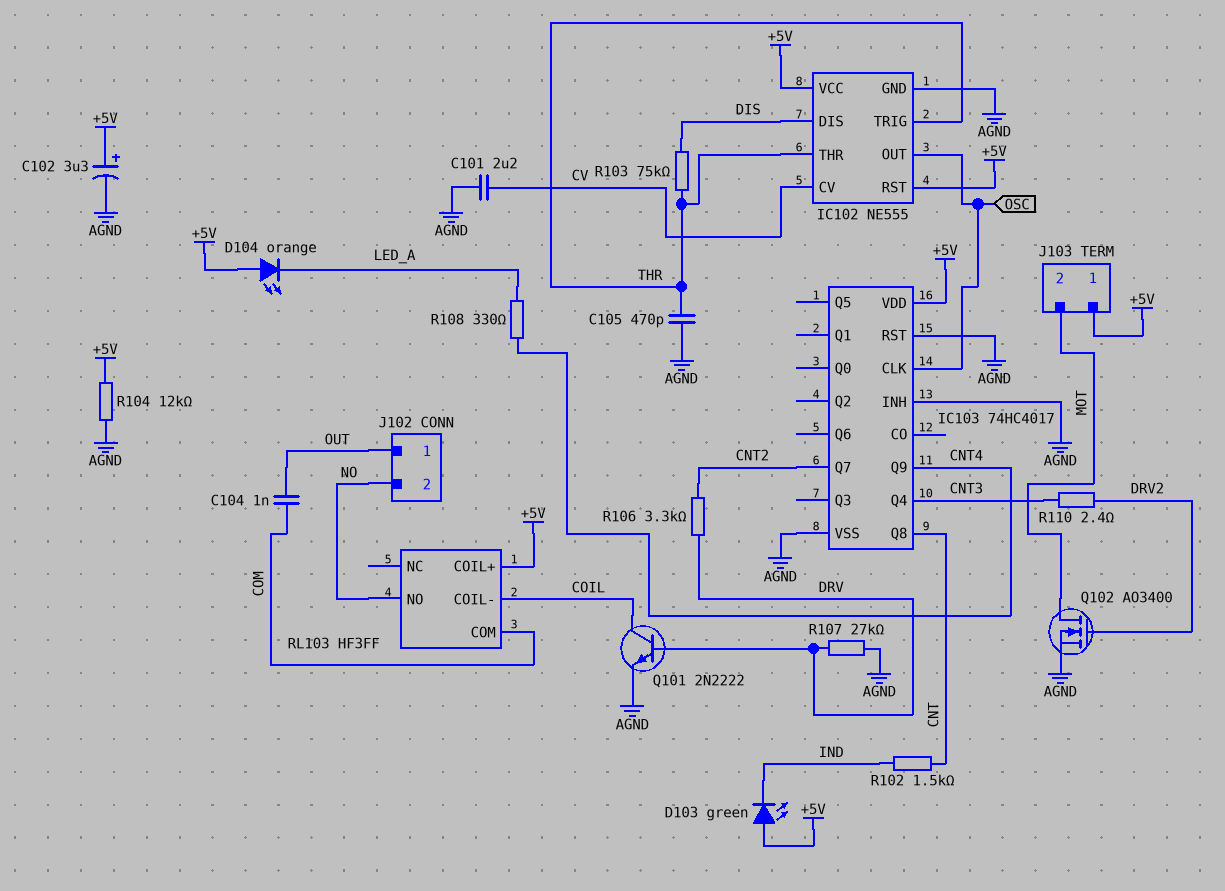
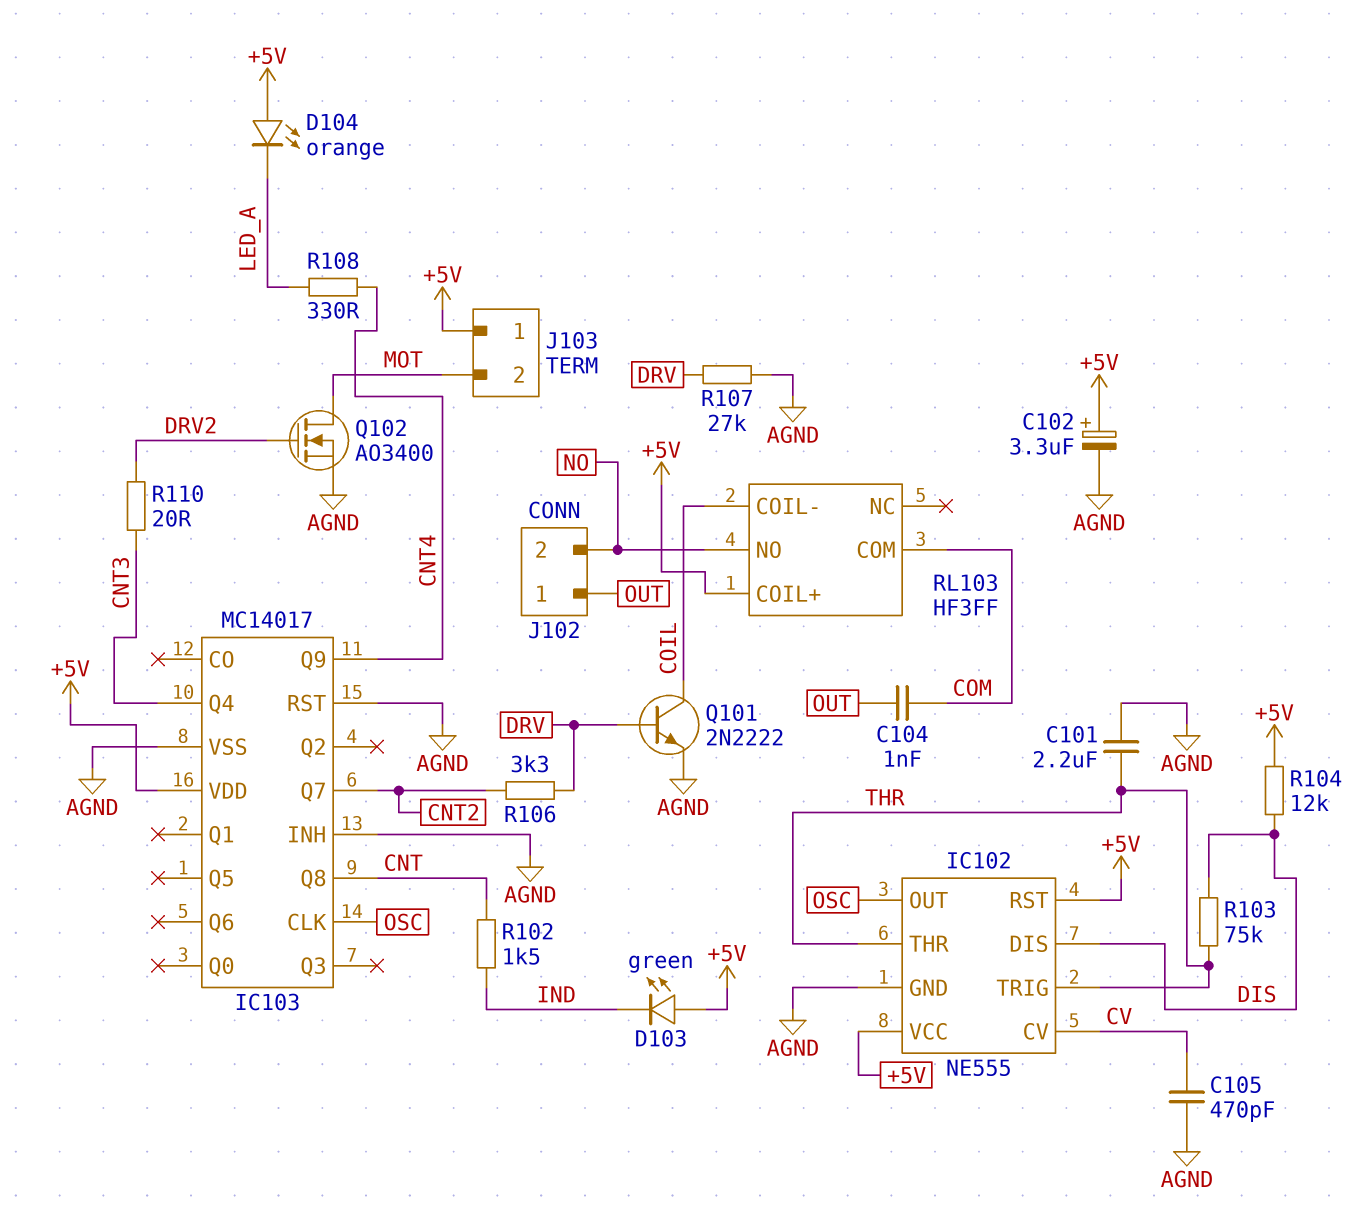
C101: 2.2uF (AGND, CV) -> 2.2uF (AGND, THR)
C105: 470pF (AGND, THR) -> 470pF (AGND, CV)
IC103: 74HC4017 -> MC14017
R104: 12k (+5V, AGND) -> 12k (+5V, DIS)
R110: 2.4 (CNT3, DRV2) -> 20 (CNT3, DRV2)

